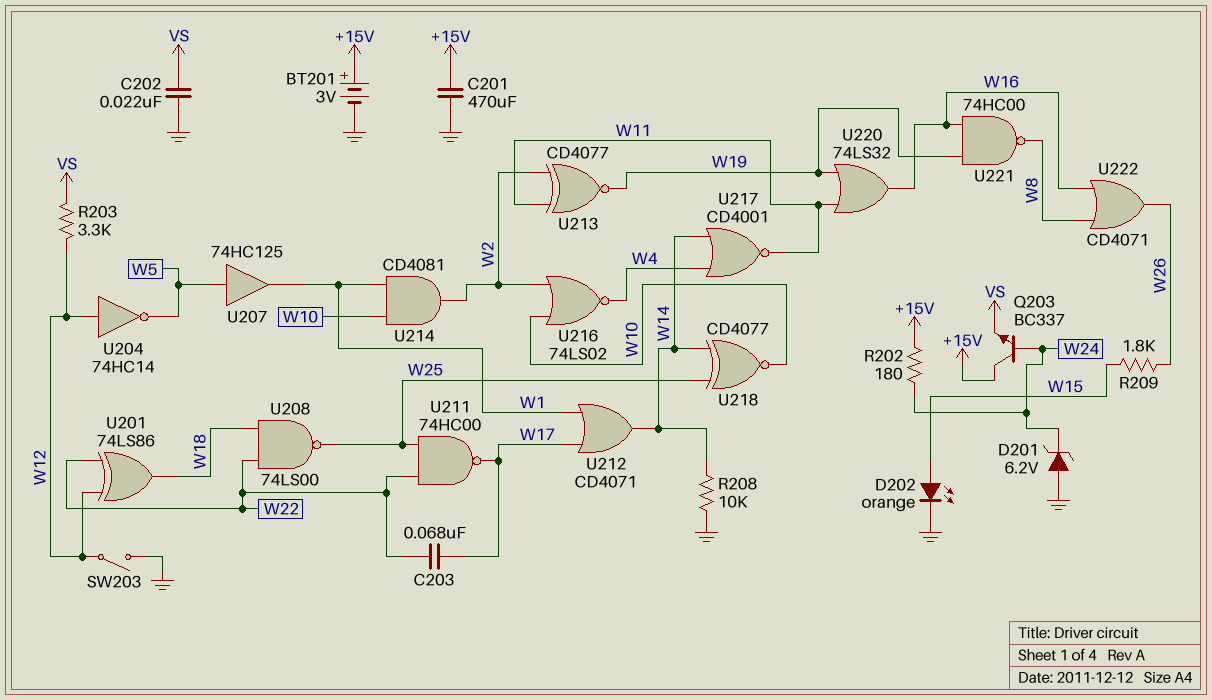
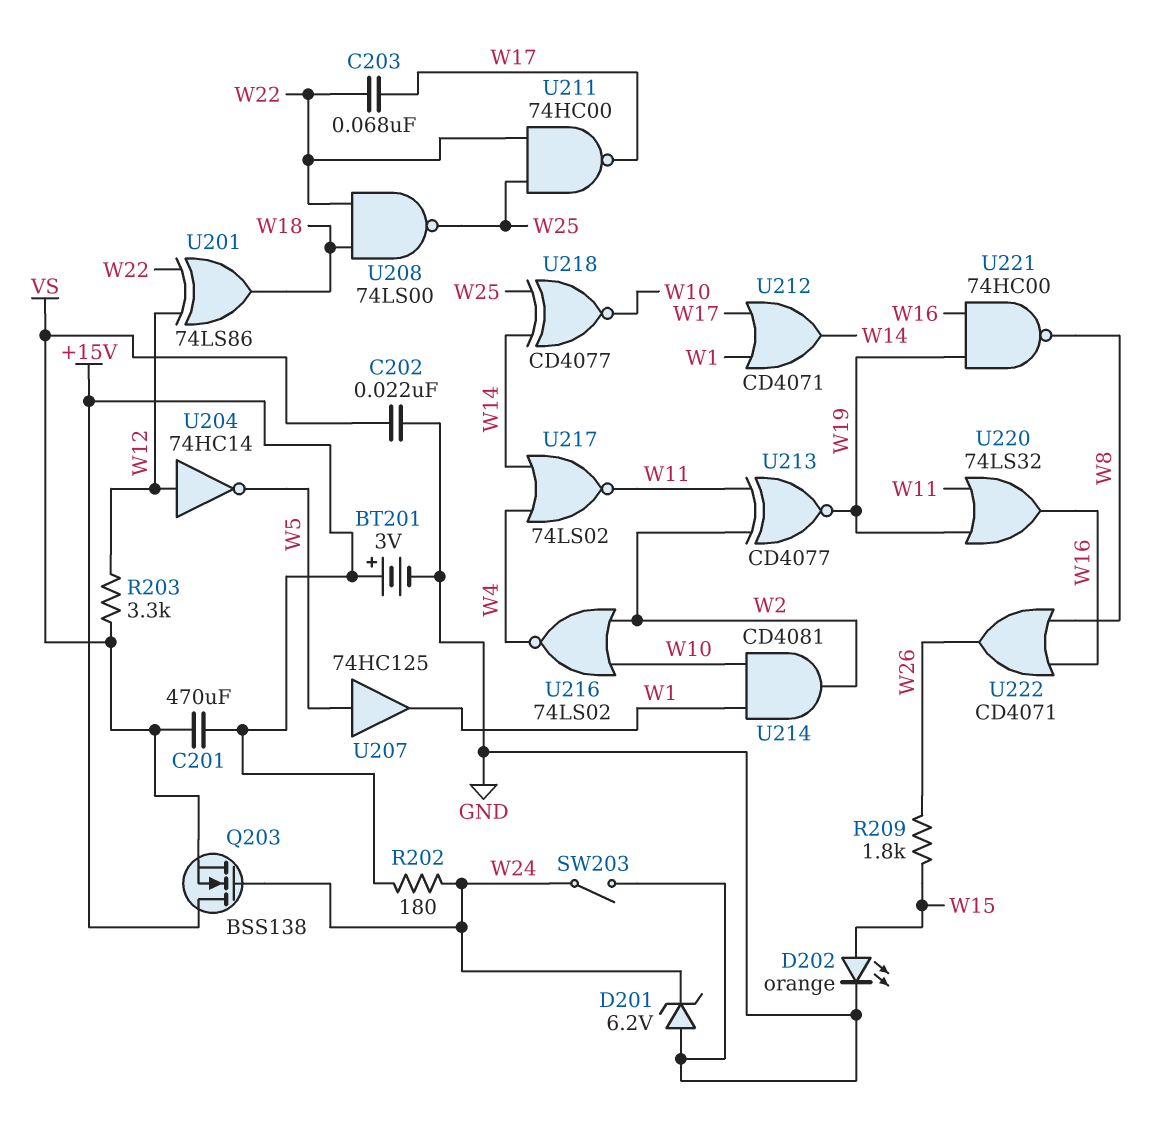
C201: 470uF (+15V, GND) -> 470uF (+15V, VS)
Q203: NPN BC337 (B W24, C +15V, E VS) -> NMOS BSS138 (G W24, D +15V, S VS)
R208: 10k (GND, W14) -> none
SW203: switch (GND, W12) -> switch (GND, W24)
U217: NOR CD4001 (in W4, in W14, out W11) -> NOR 74LS02 (in W4, in W14, out W11)

